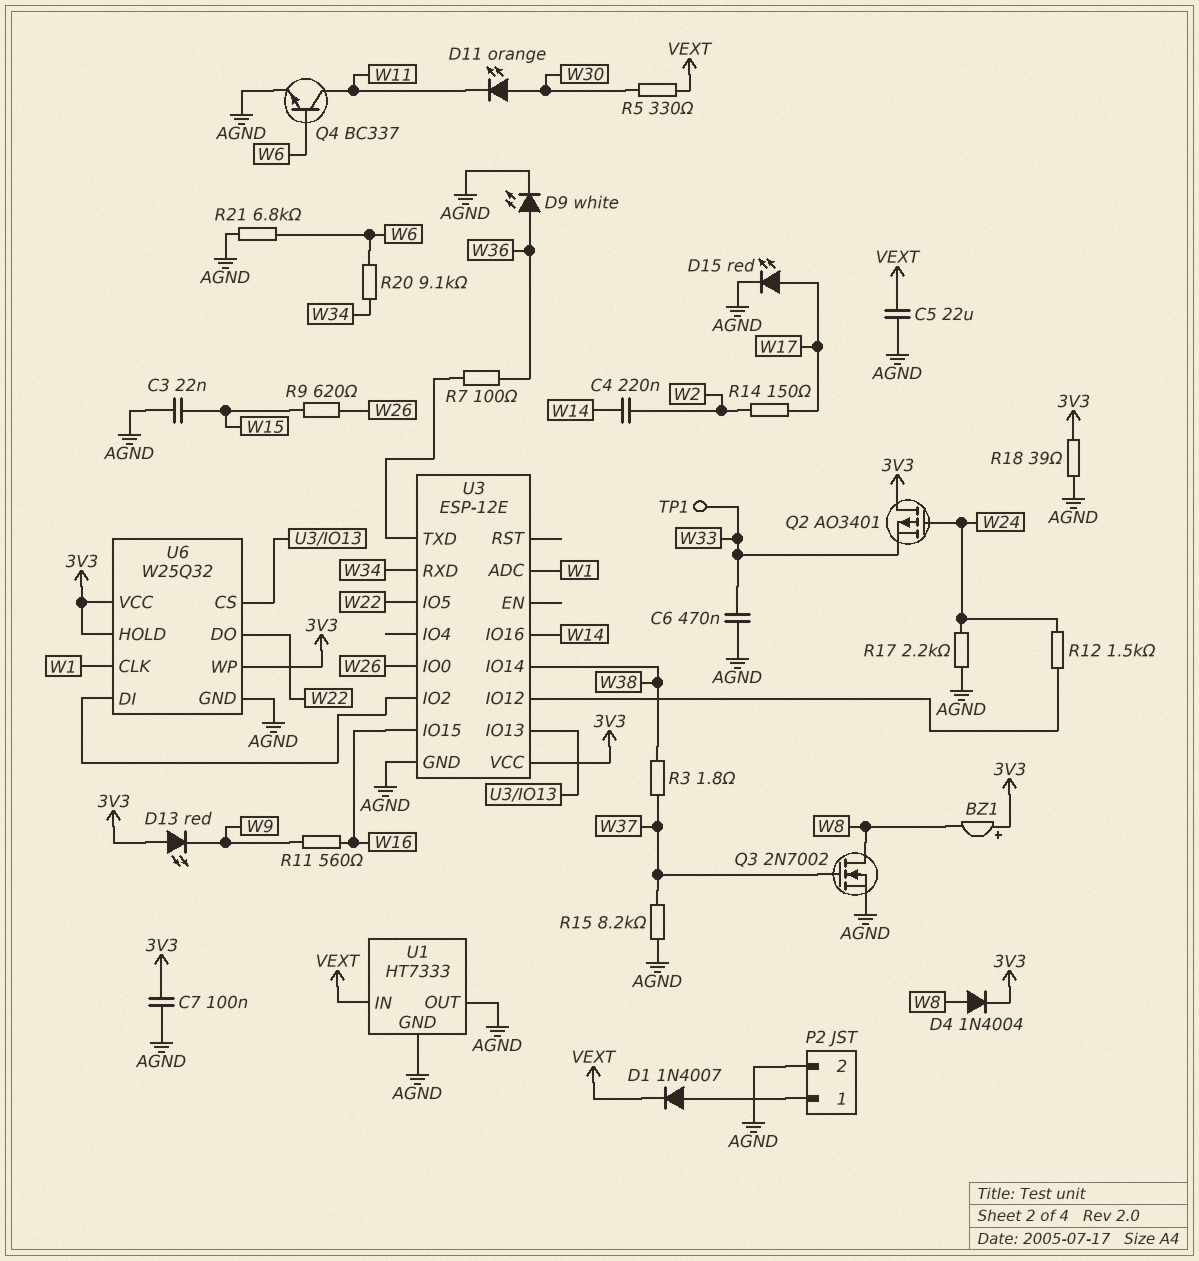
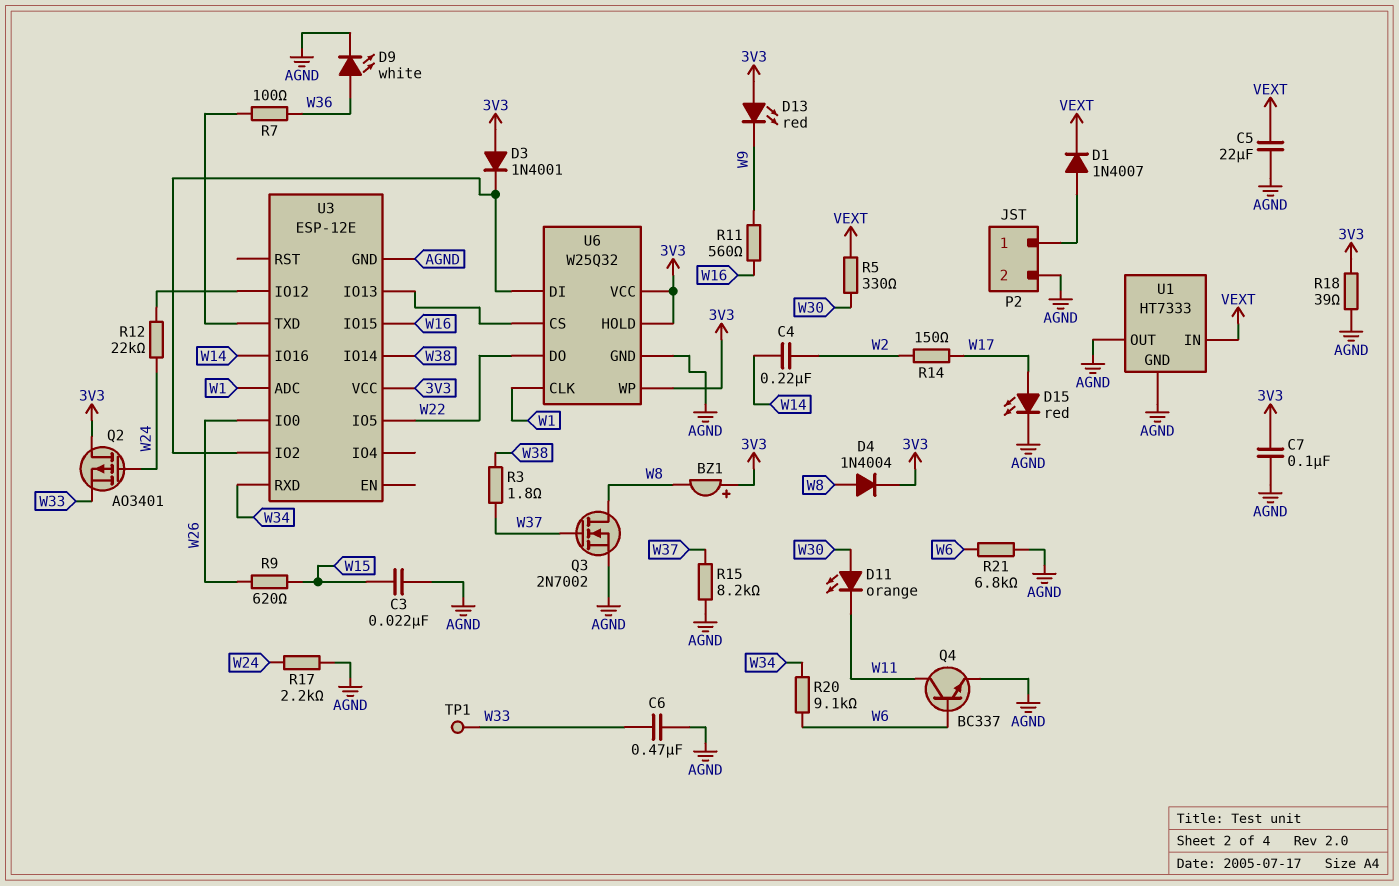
D3: none -> diode 1N4001 (A 3V3, K U3/IO2)
R12: 1.5k (U3/IO12, W24) -> 22k (U3/IO12, W24)

